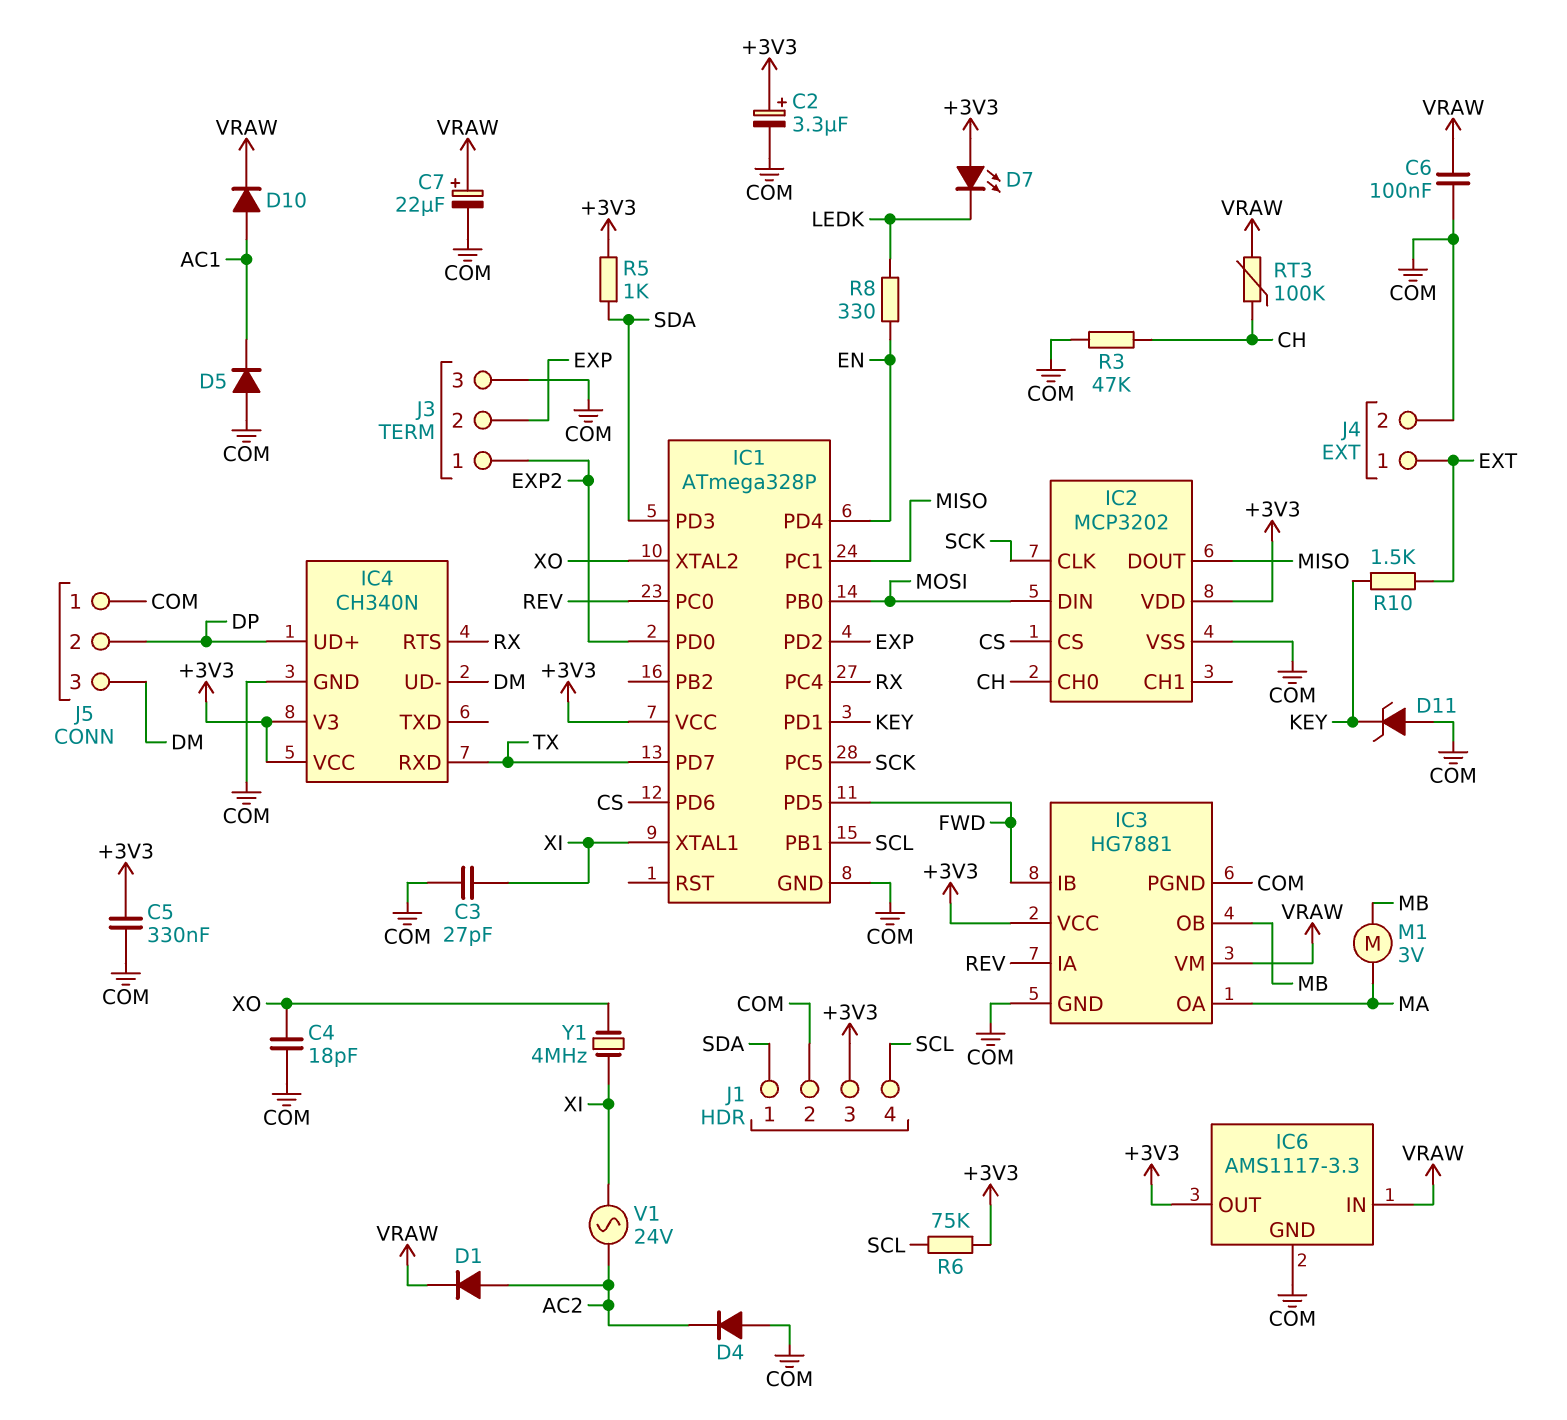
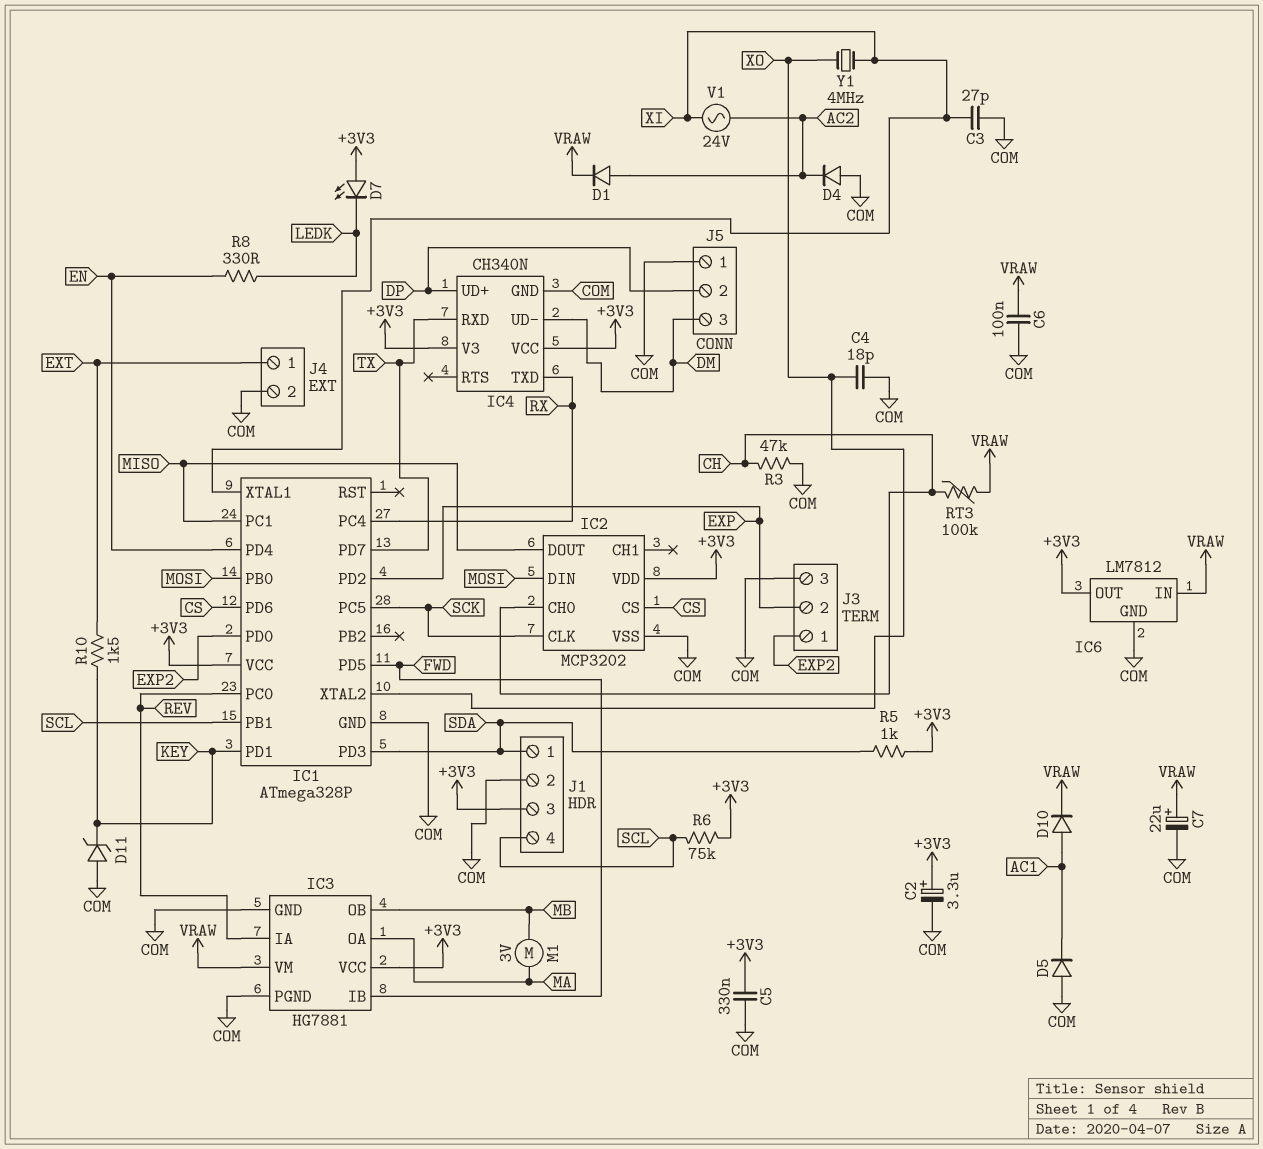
IC4 pin RTS: RX -> none
IC4 pin TXD: none -> RX
IC6: AMS1117-3.3 -> LM7812

